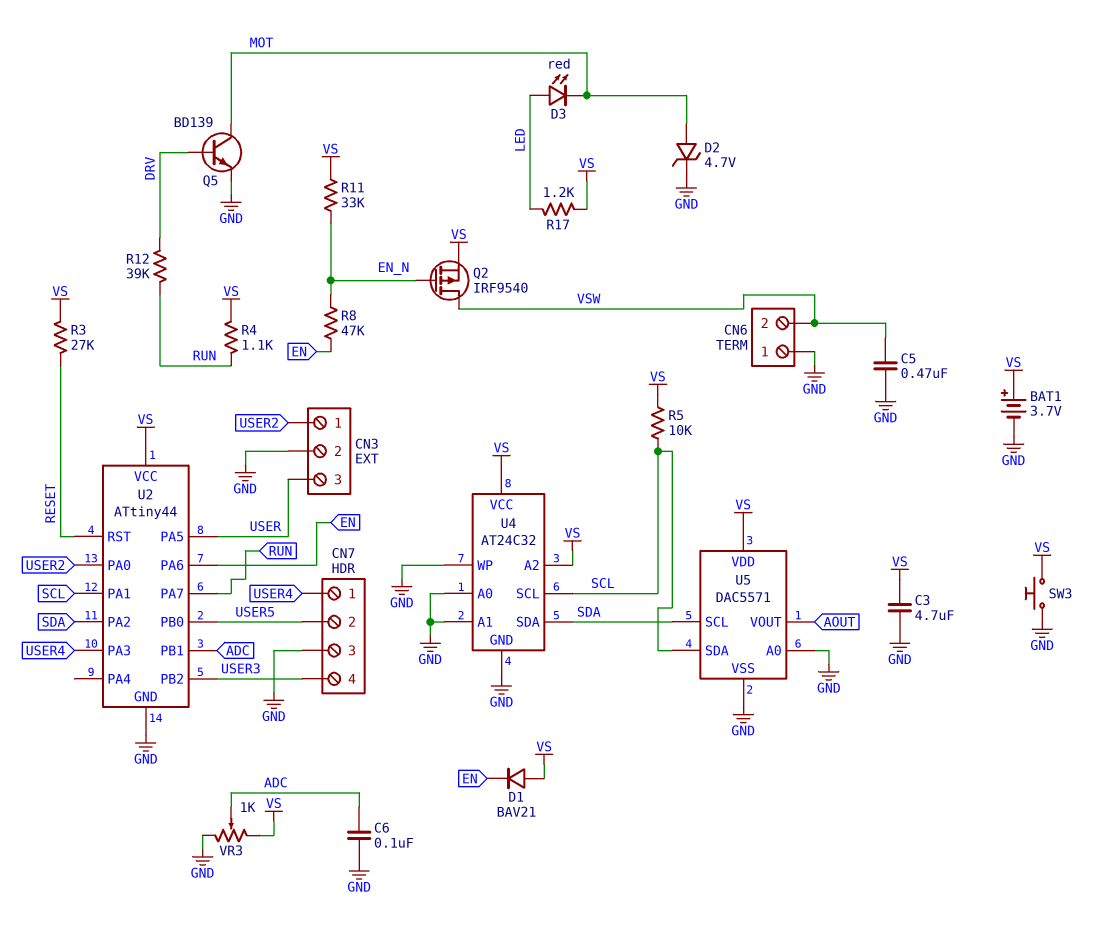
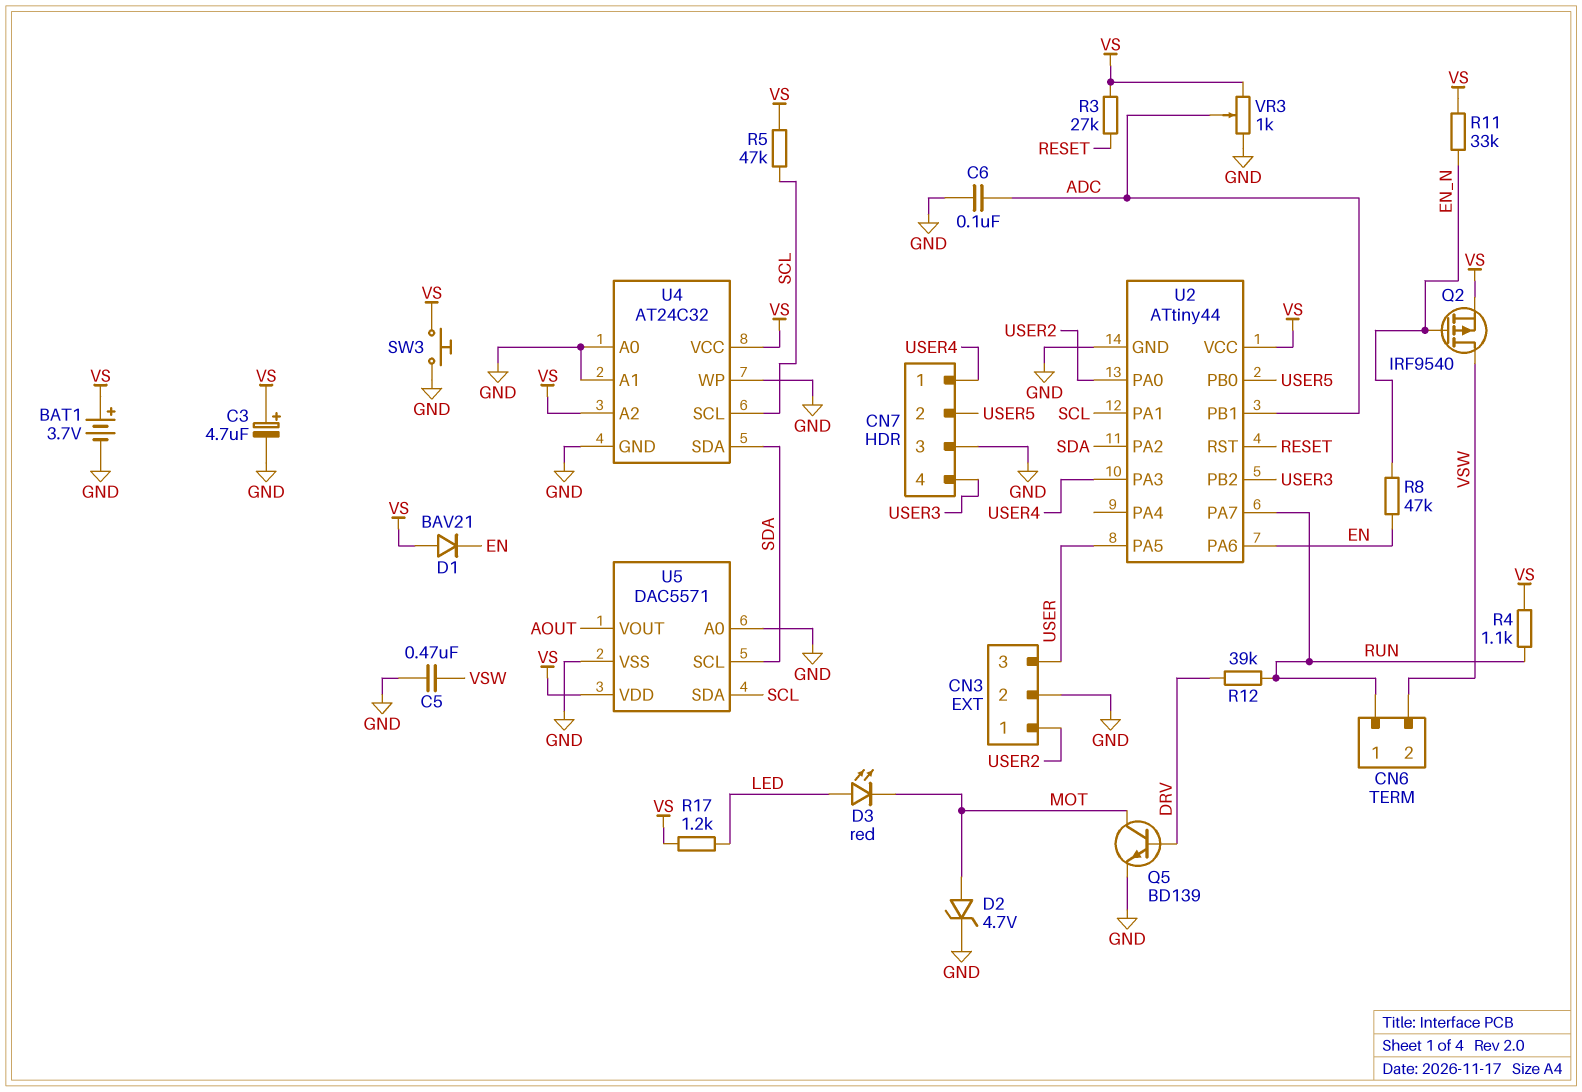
C3: 4.7uF (GND, VS) -> 4.7uF (plus VS, minus GND)
CN6 pin 1: GND -> RUN
R5: 10k (SCL, VS) -> 47k (SCL, VS)

